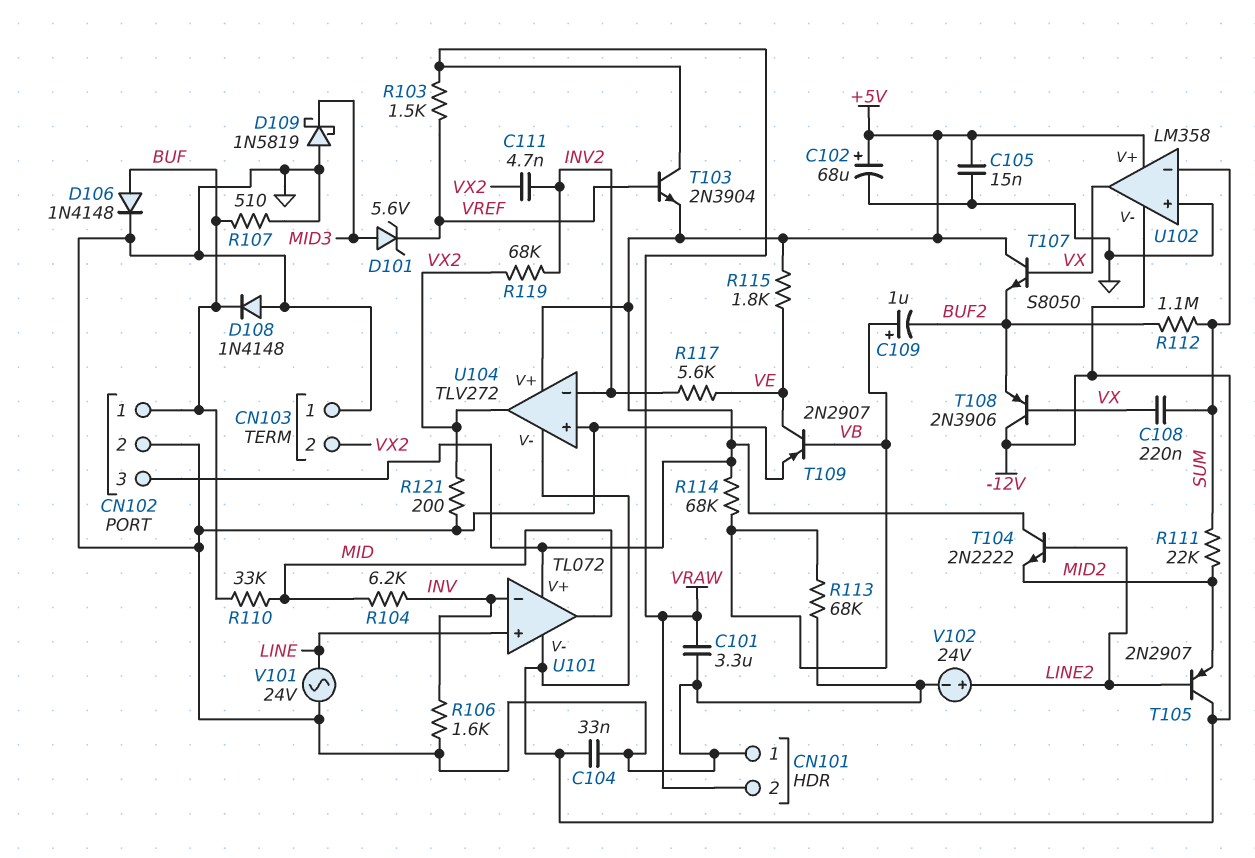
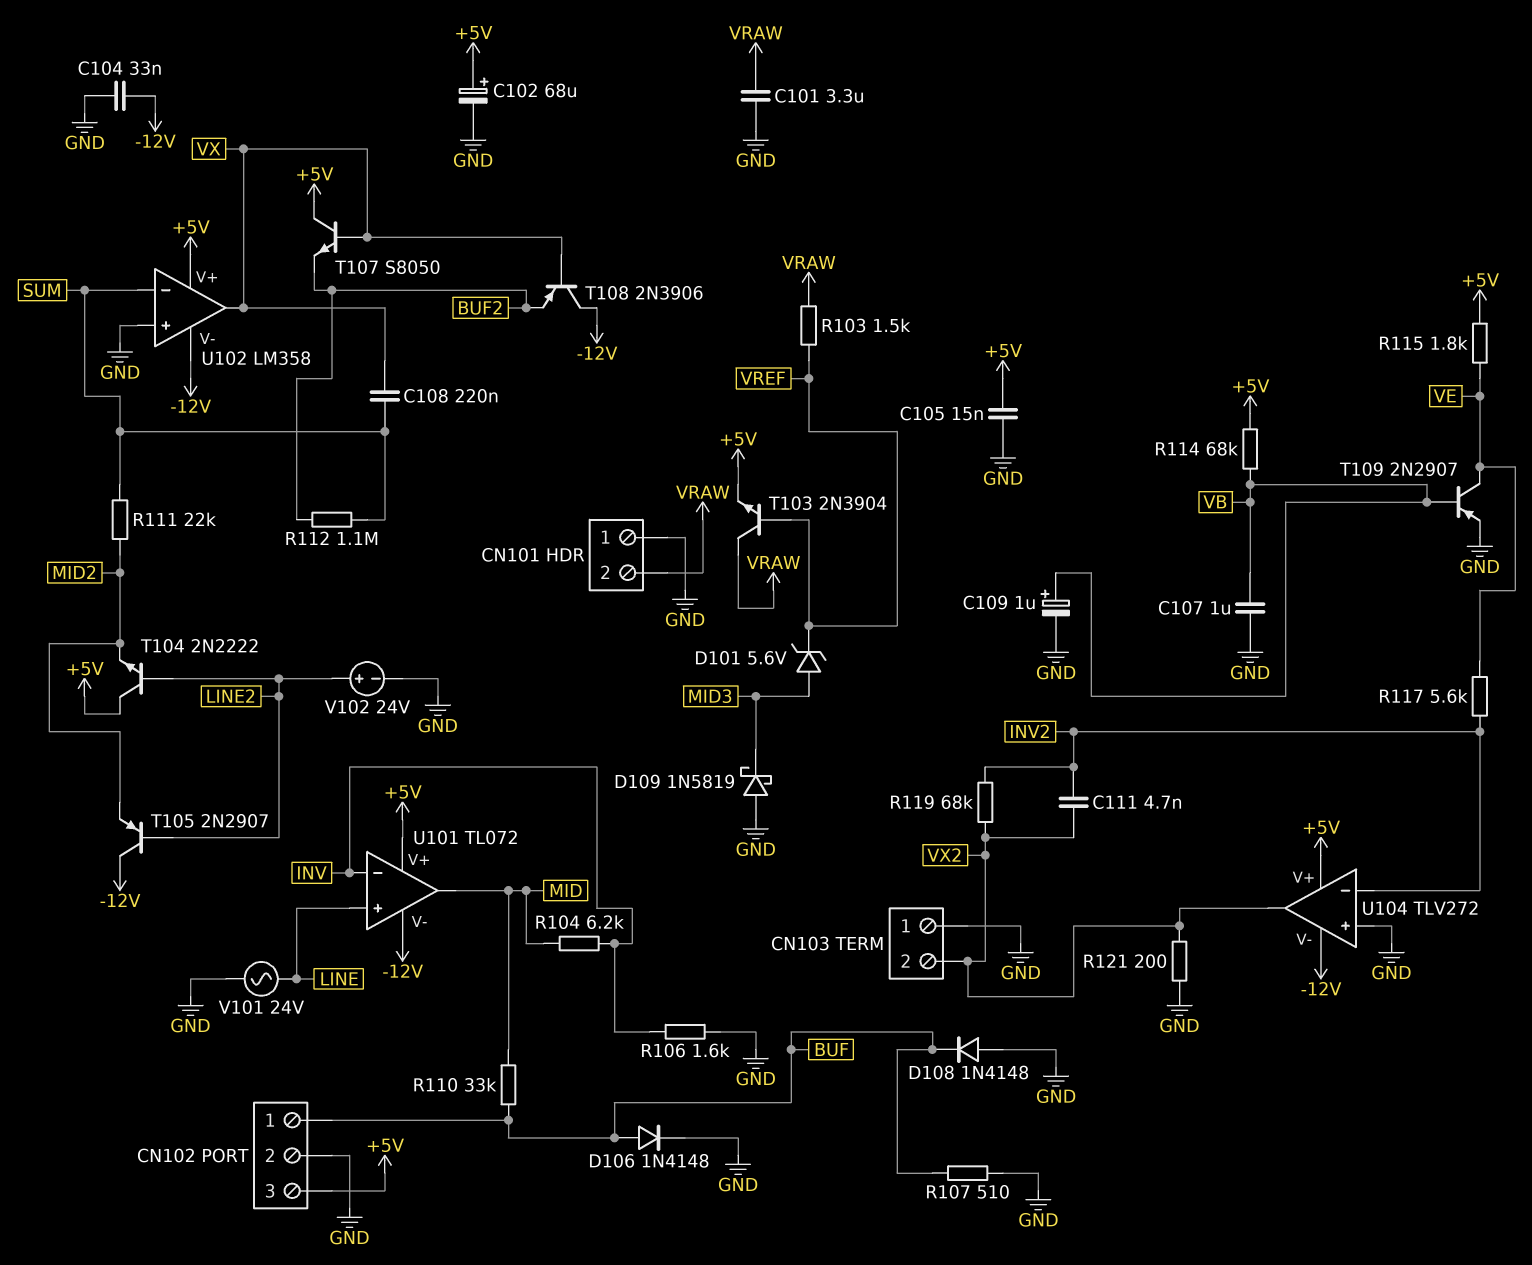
C107: none -> 1uF (GND, VB)
C109: 1uF (plus VB, minus BUF2) -> 1uF (plus VB, minus GND)
R113: 68k (GND, VB) -> none

